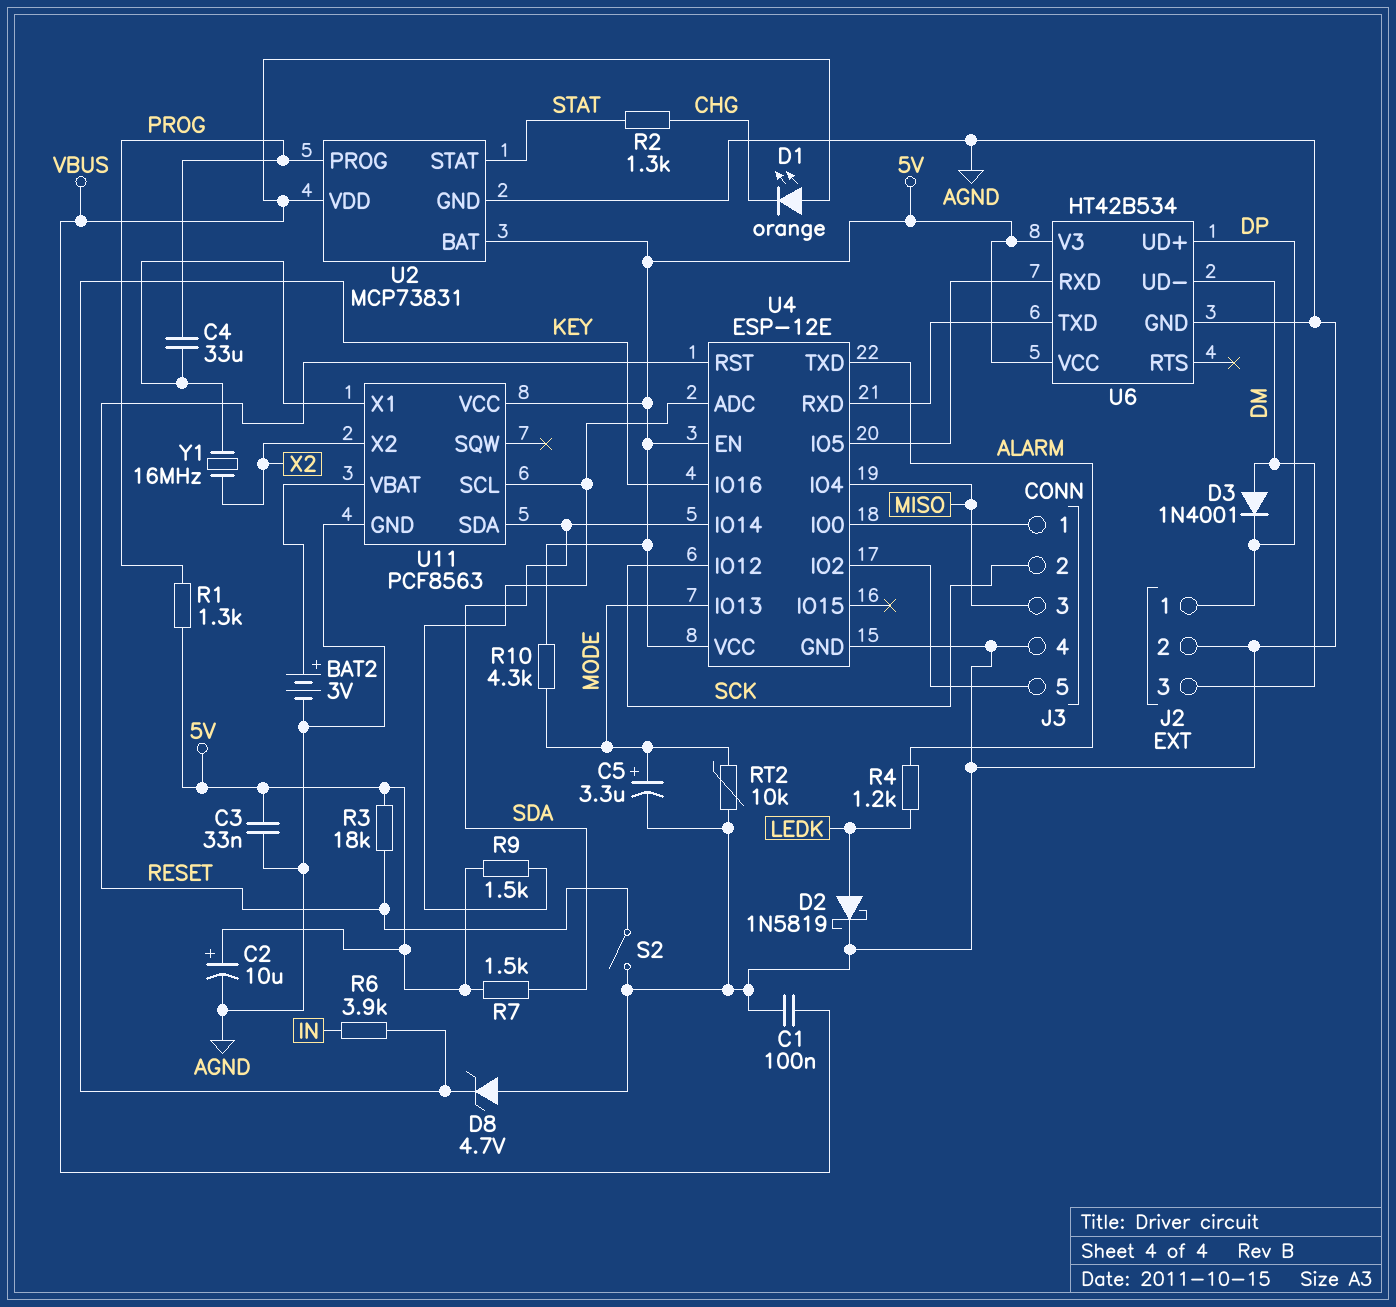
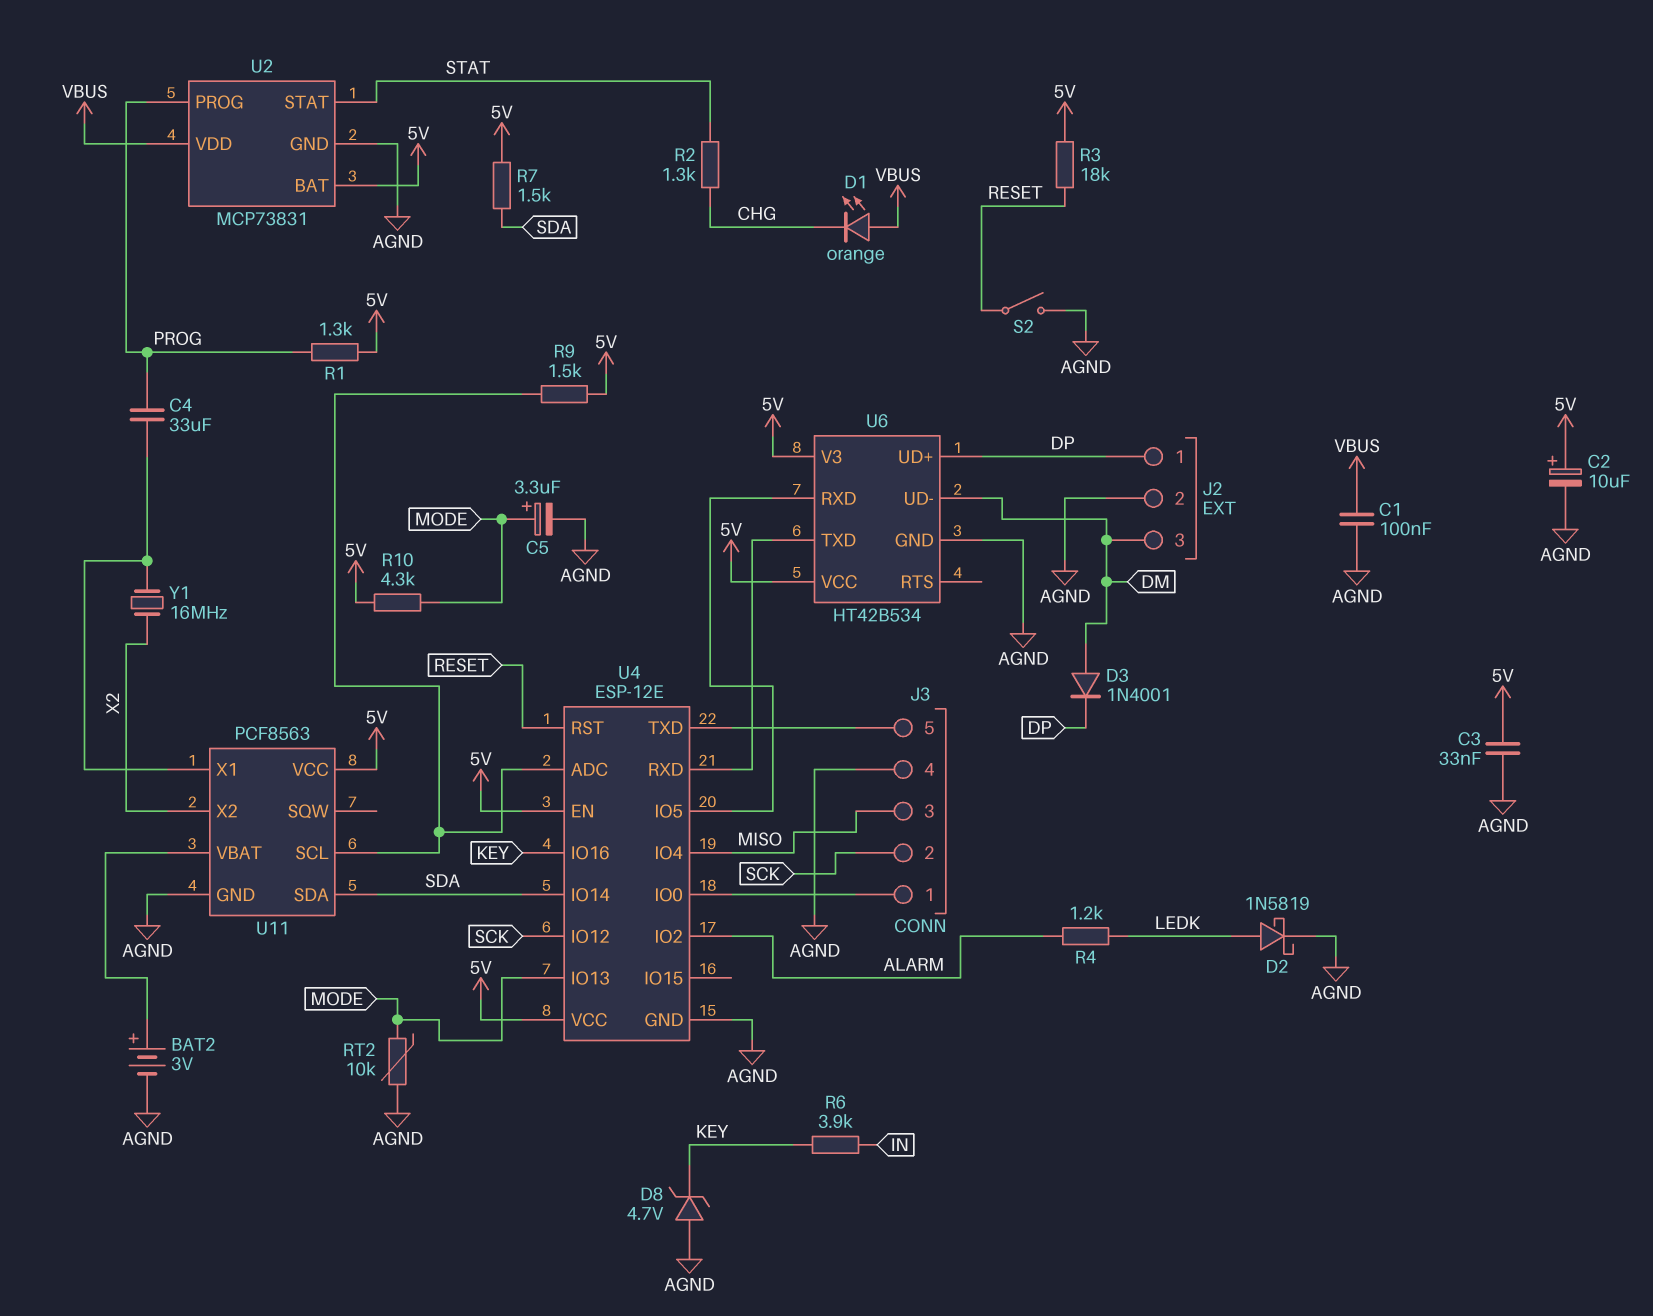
U4 pin IO2: J3/5 -> ALARM
U4 pin TXD: ALARM -> J3/5

